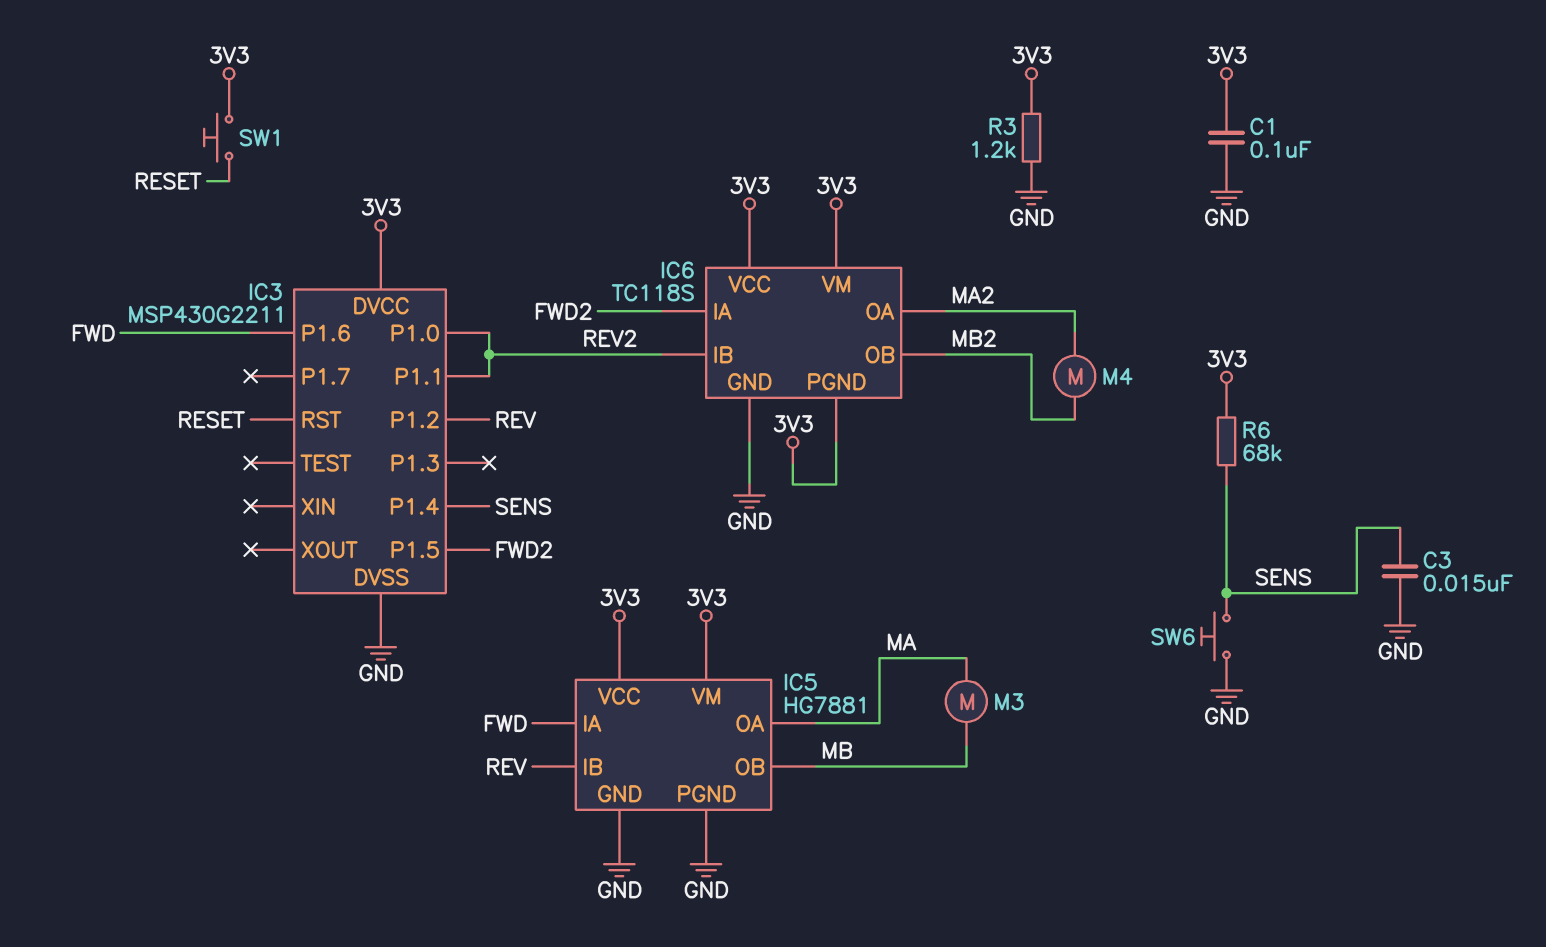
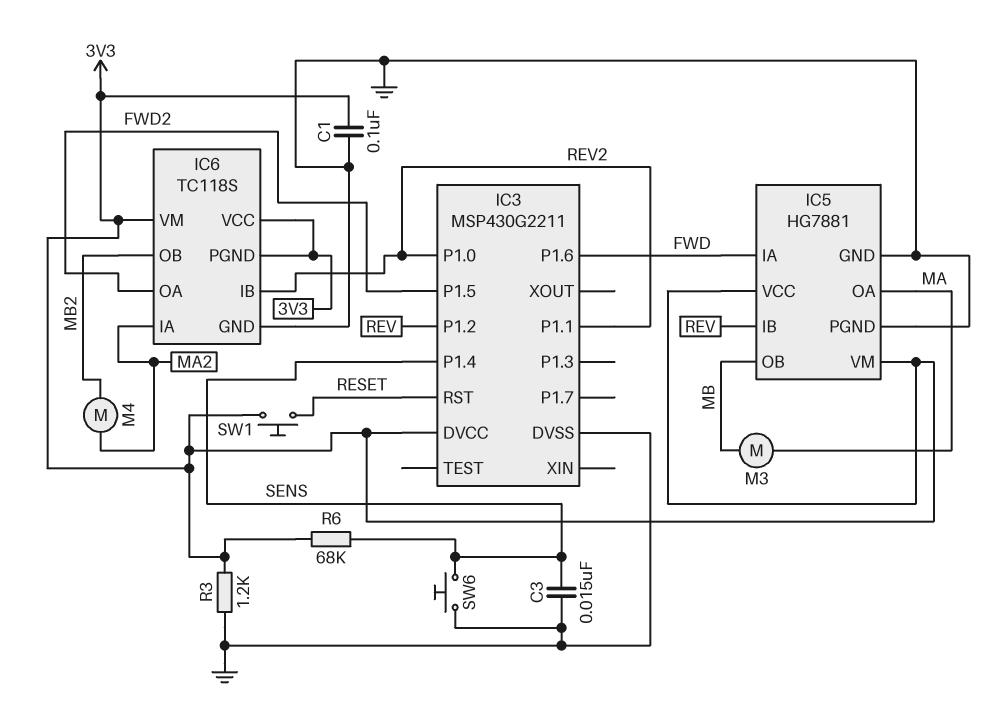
IC6 pin IA: FWD2 -> MA2
IC6 pin OA: MA2 -> FWD2

